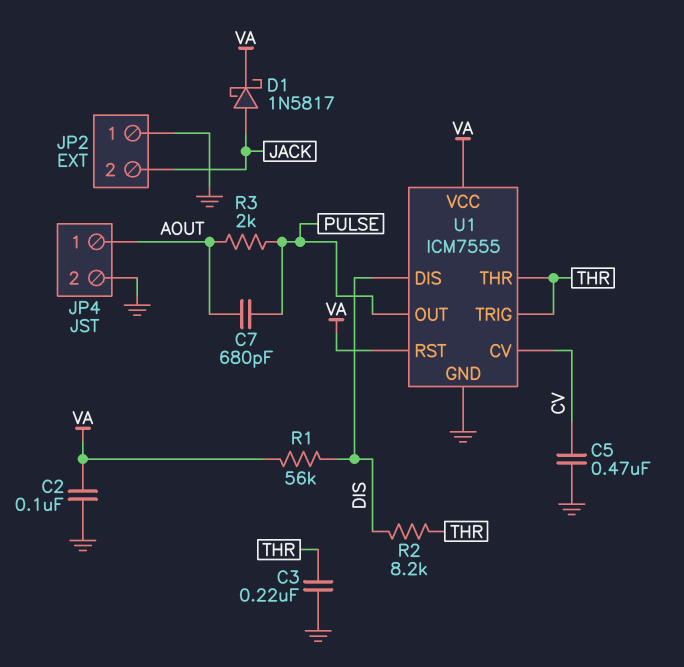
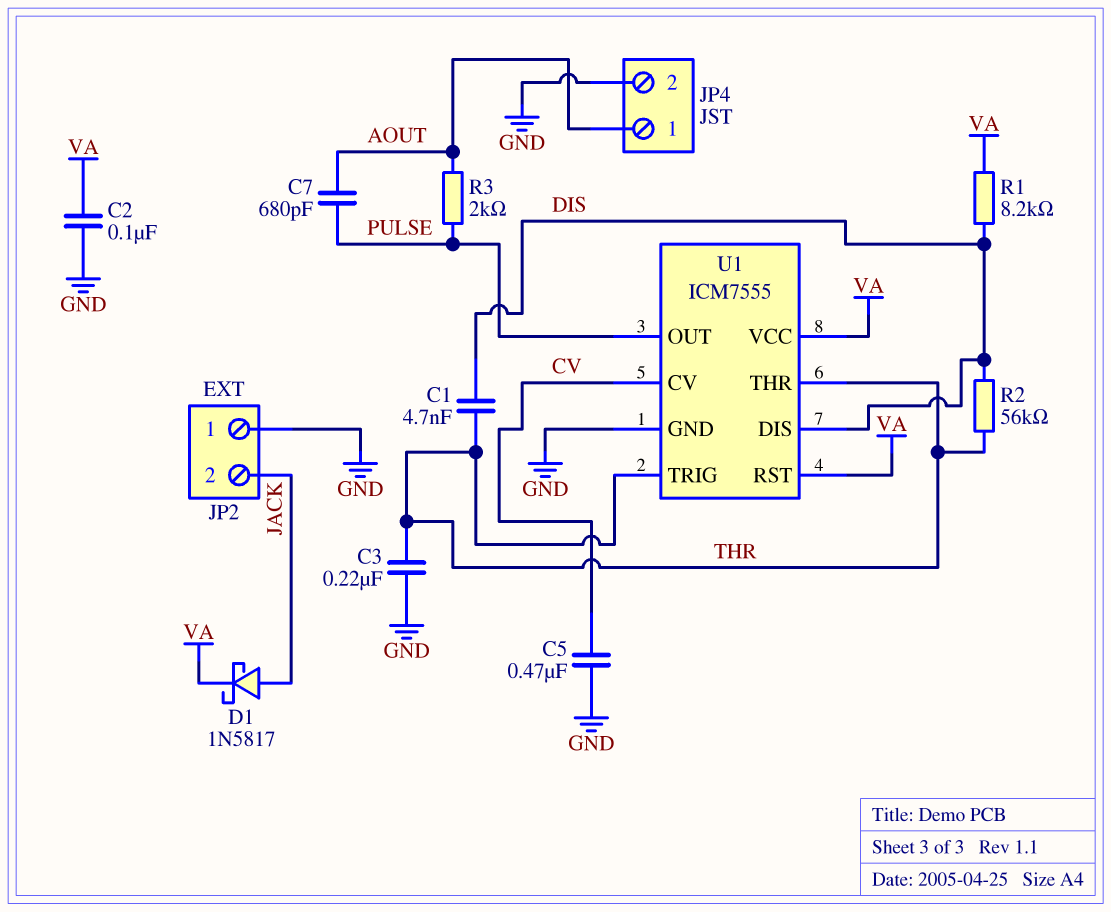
C1: none -> 4.7nF (DIS, THR)
R1: 56k (DIS, VA) -> 8.2k (DIS, VA)
R2: 8.2k (DIS, THR) -> 56k (DIS, THR)

